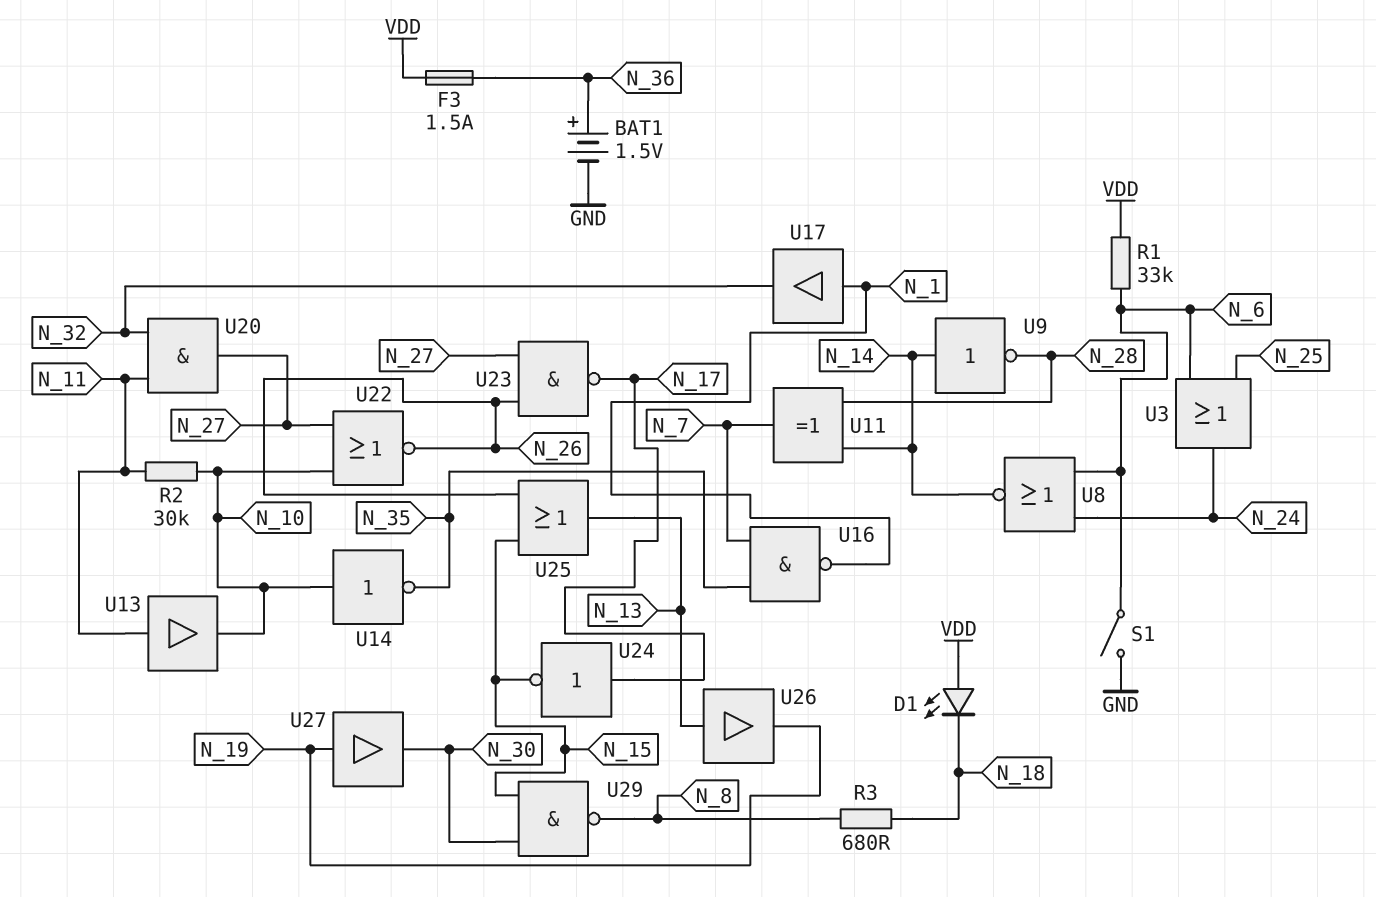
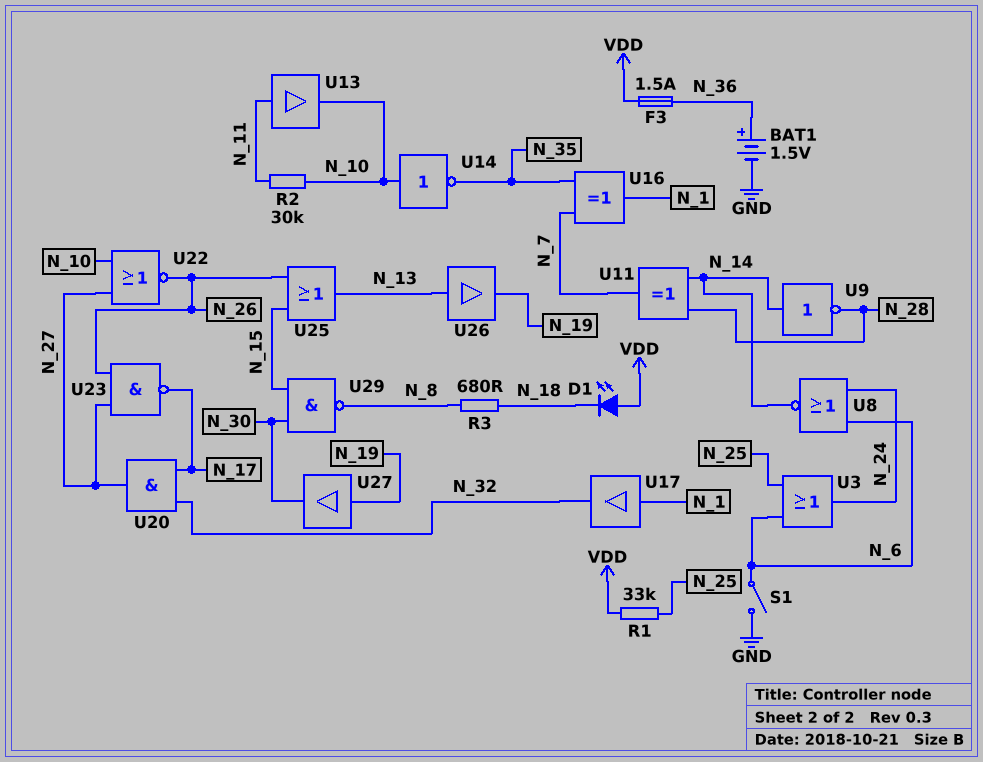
R1: 33k (N_6, VDD) -> 33k (N_25, VDD)
U16: NAND (in N_7, in N_35, out N_1) -> XOR (in N_7, in N_35, out N_1)
U20: AND (in N_11, in N_32, out N_27) -> AND (in N_17, in N_32, out N_27)
U24: NOT (in N_17, out N_15) -> none

